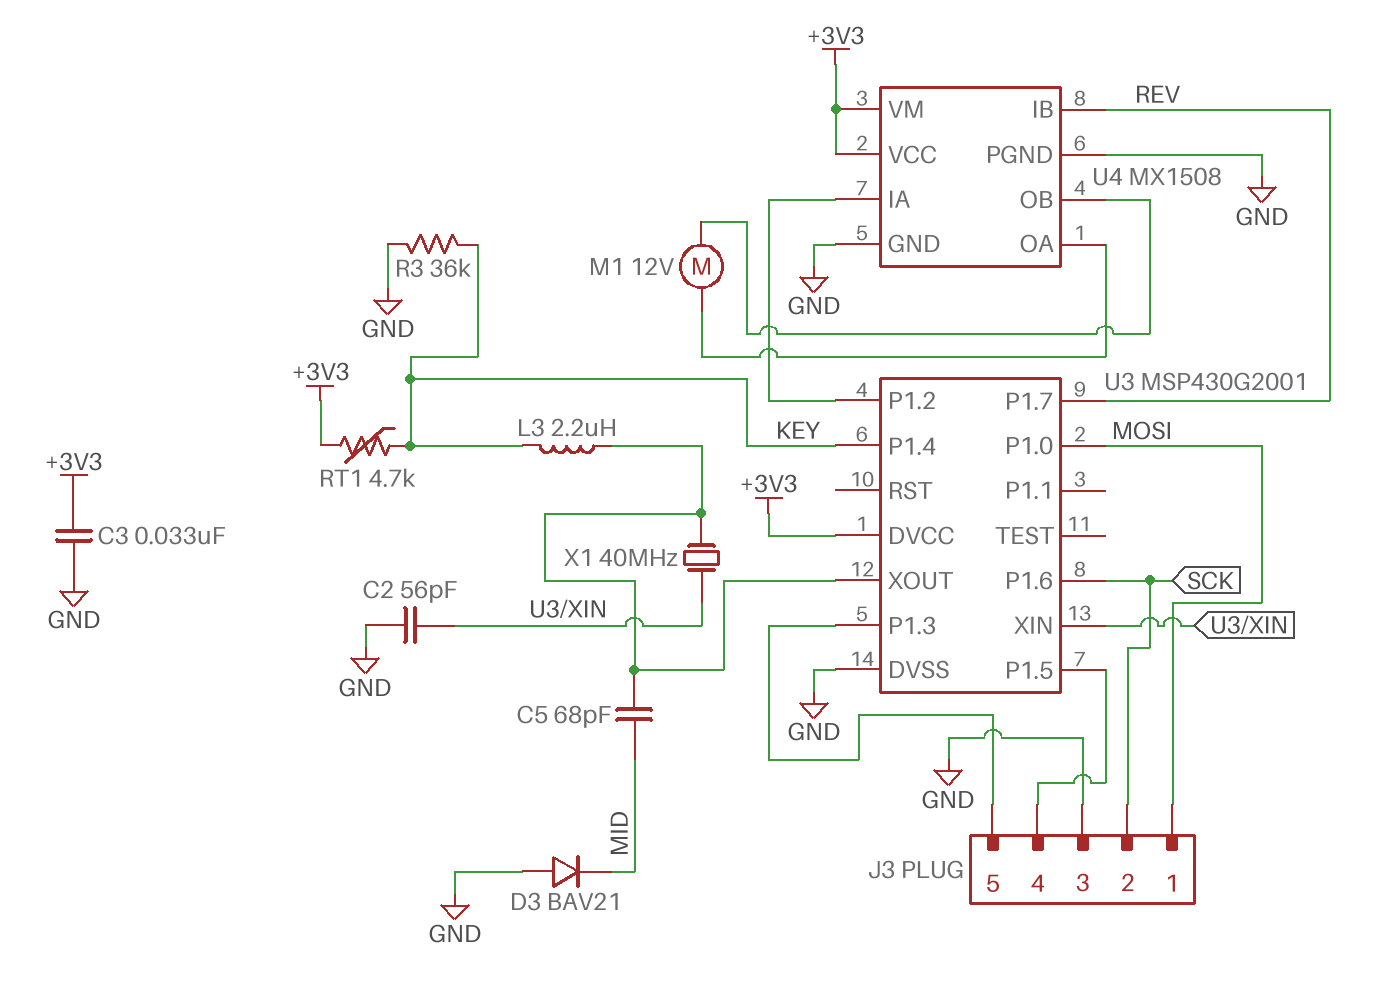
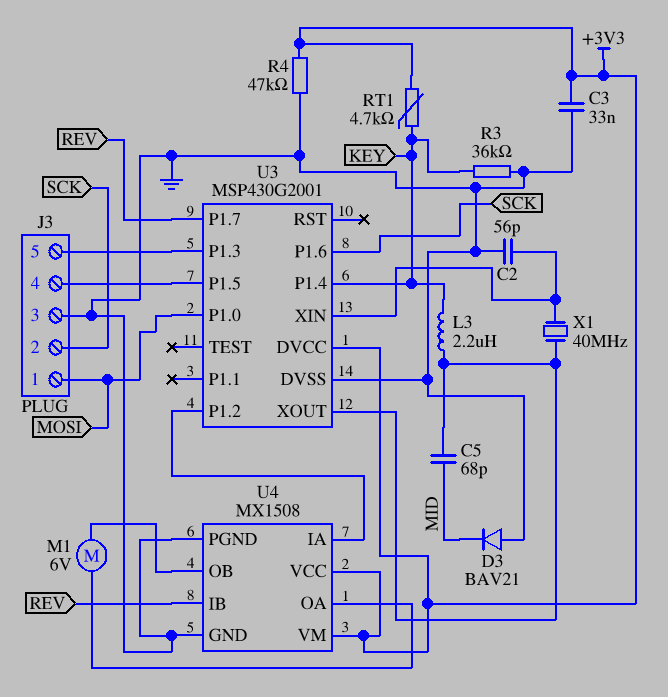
M1: motor 12V (U4/OA, U4/OB) -> motor 6V (U4/OA, U4/OB)
R4: none -> 47k (+3V3, GND)

